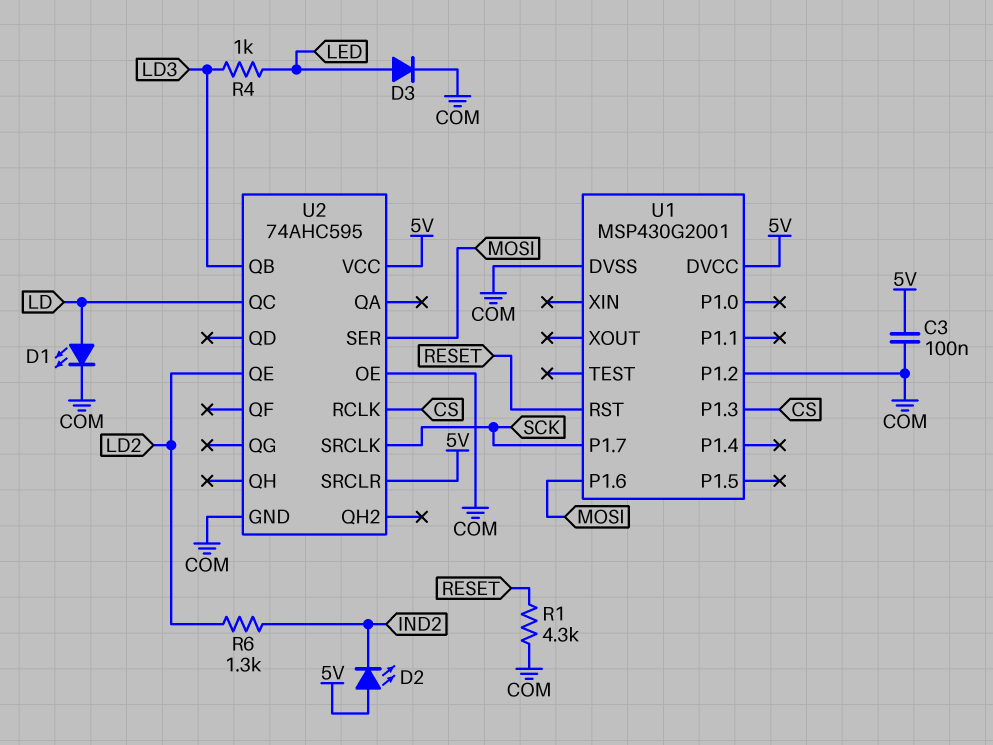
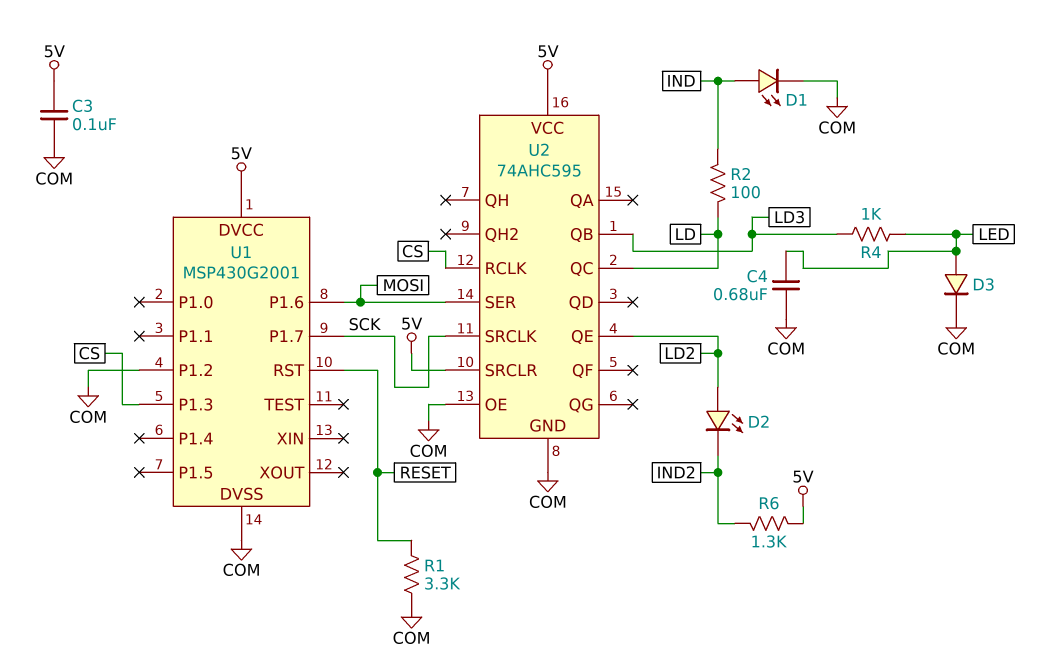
C4: none -> 680nF (COM, LED)
D1: LED (A LD, K COM) -> LED (A IND, K COM)
D2: LED (A 5V, K IND2) -> LED (A LD2, K IND2)
R1: 4.3k (COM, RESET) -> 3.3k (COM, RESET)
R2: none -> 100 (IND, LD)
R6: 1.3k (IND2, LD2) -> 1.3k (5V, IND2)

